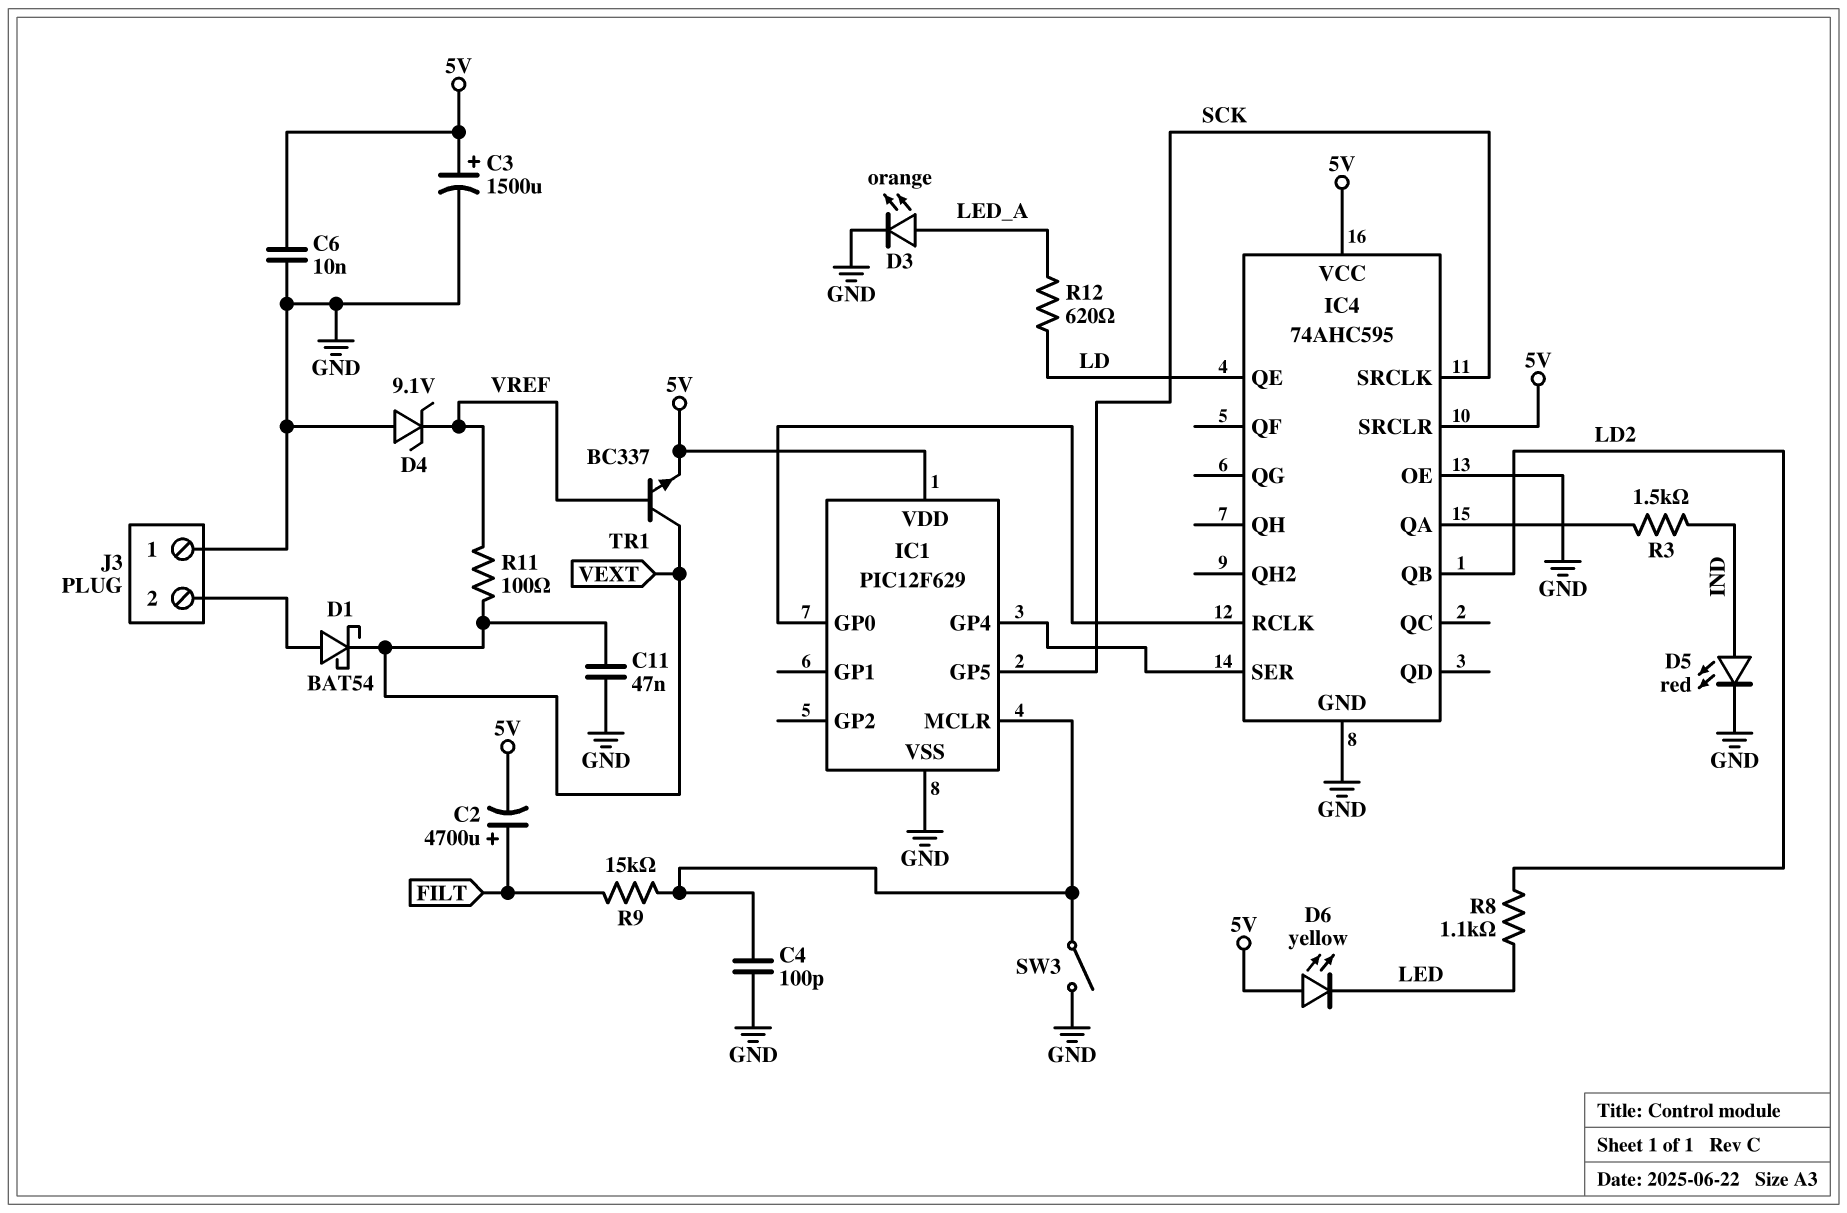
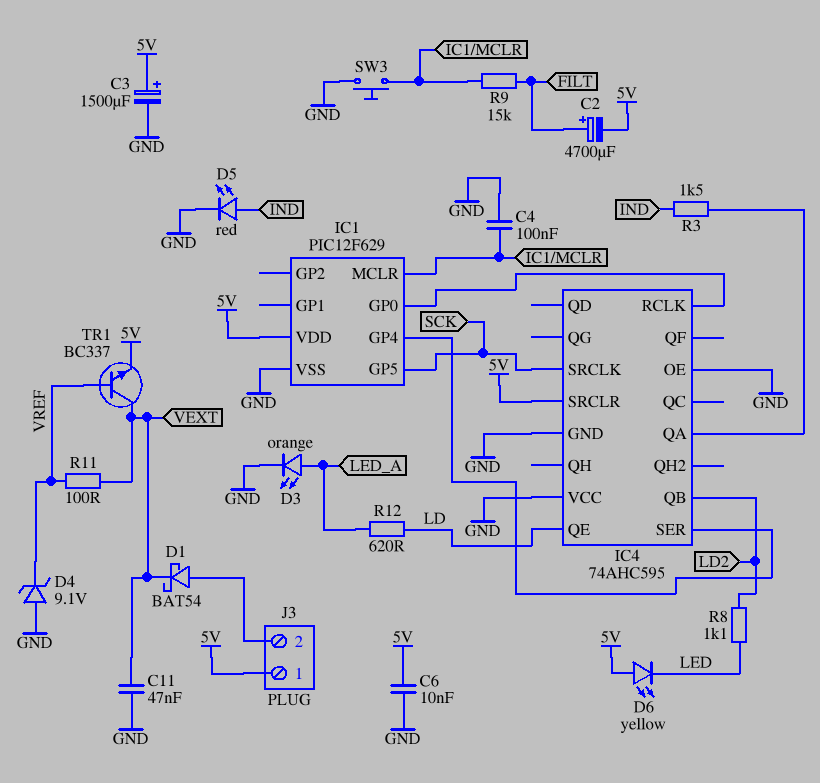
C4: 100pF (GND, IC1/MCLR) -> 100nF (GND, IC1/MCLR)
IC4 pin VCC: 5V -> GND
J3 pin 1: GND -> 5V
SW3: switch (GND, IC1/MCLR) -> button (GND, IC1/MCLR)

